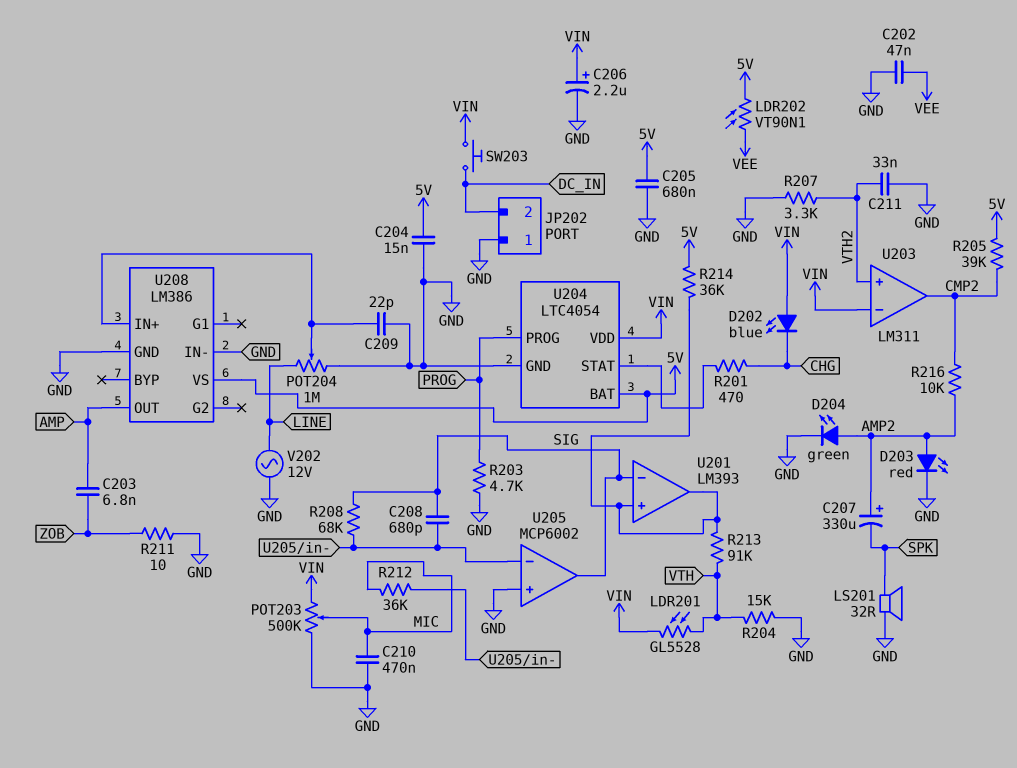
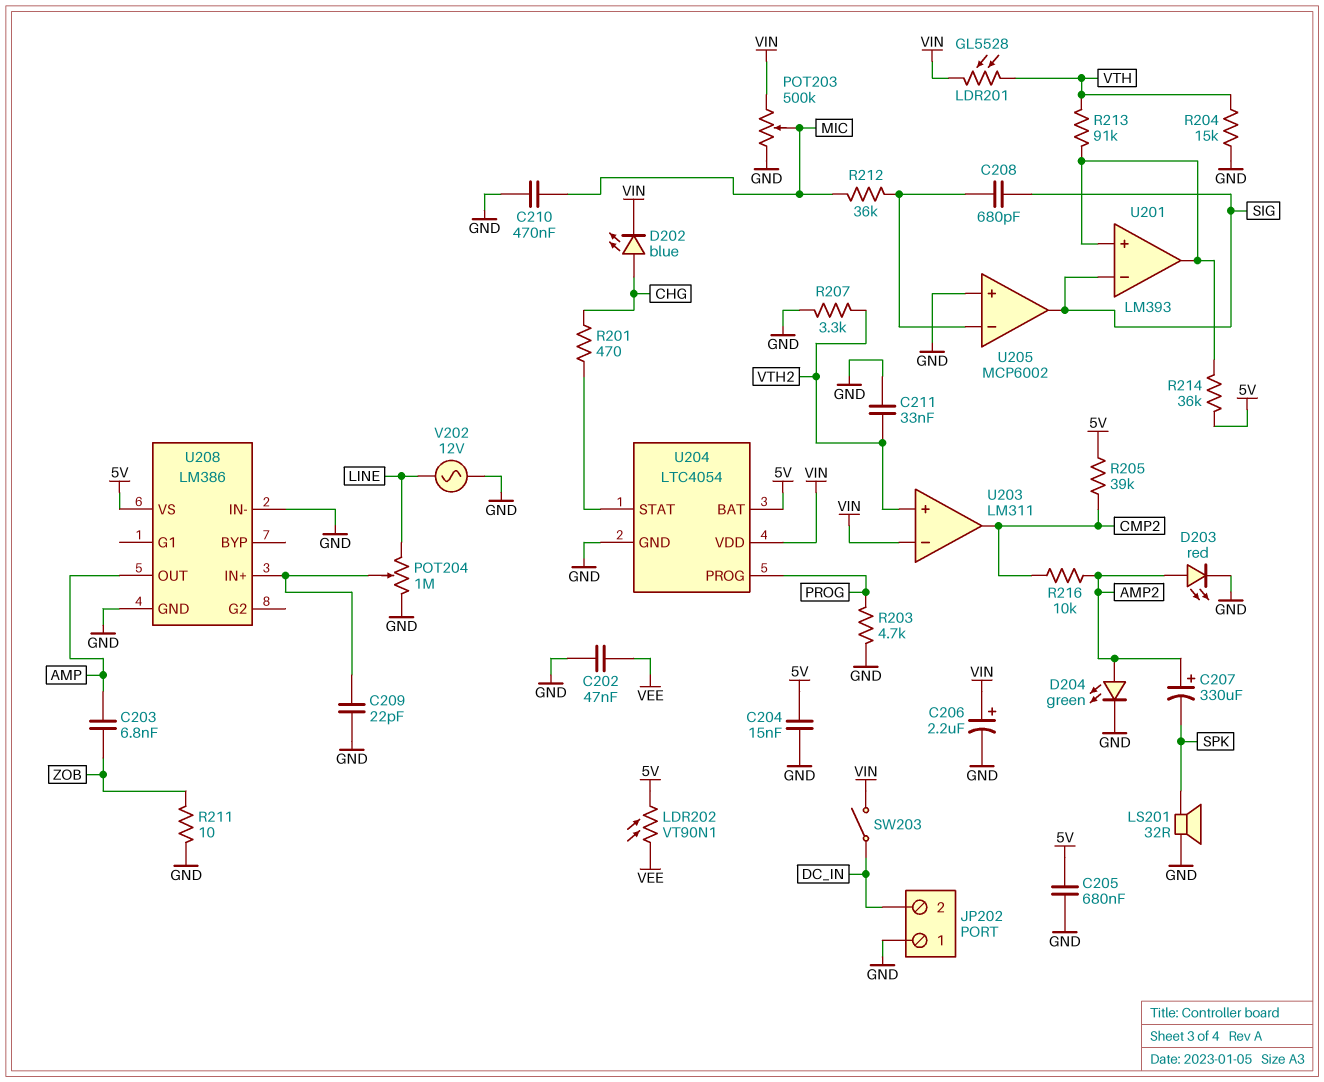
D202: LED blue (A VIN, K CHG) -> LED blue (A CHG, K VIN)
R208: 68k (SIG, U205/in-) -> none
SW203: button (DC_IN, VIN) -> switch (DC_IN, VIN)

